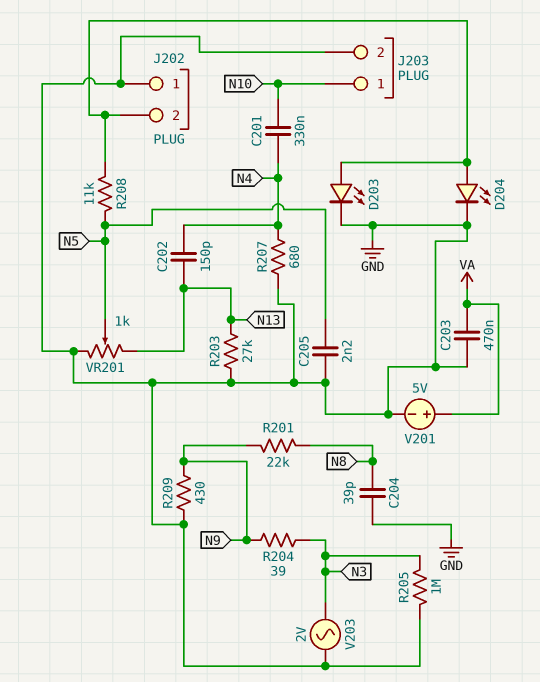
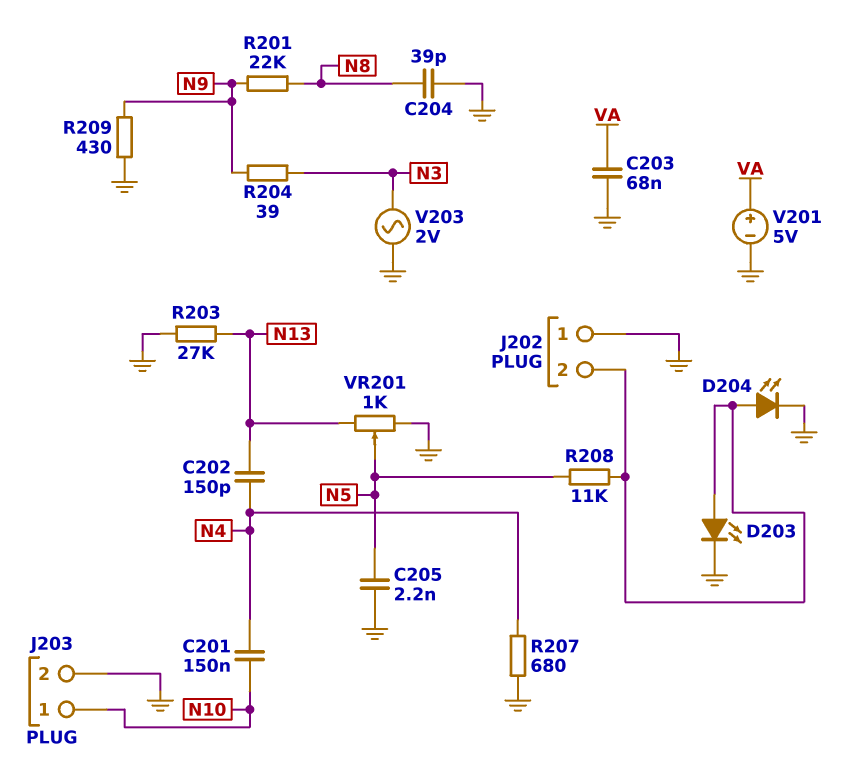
C201: 330nF (N4, N10) -> 150nF (N4, N10)
C203: 470nF (GND, VA) -> 68nF (GND, VA)
R205: 1M (GND, N3) -> none

